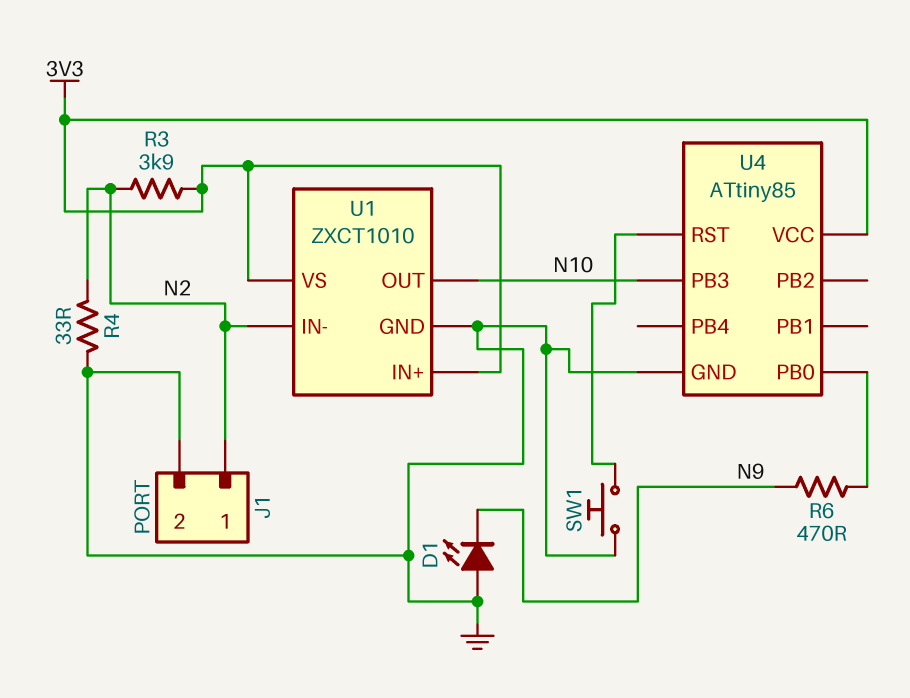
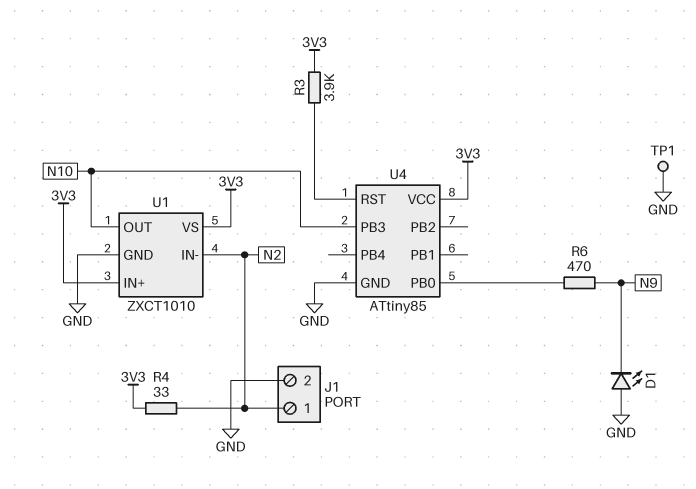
R3: 3.9k (3V3, N2) -> 3.9k (3V3, U4/RST)
R4: 33 (GND, N2) -> 33 (3V3, N2)
SW1: button (GND, U4/RST) -> none
TP1: none -> test point (GND)

